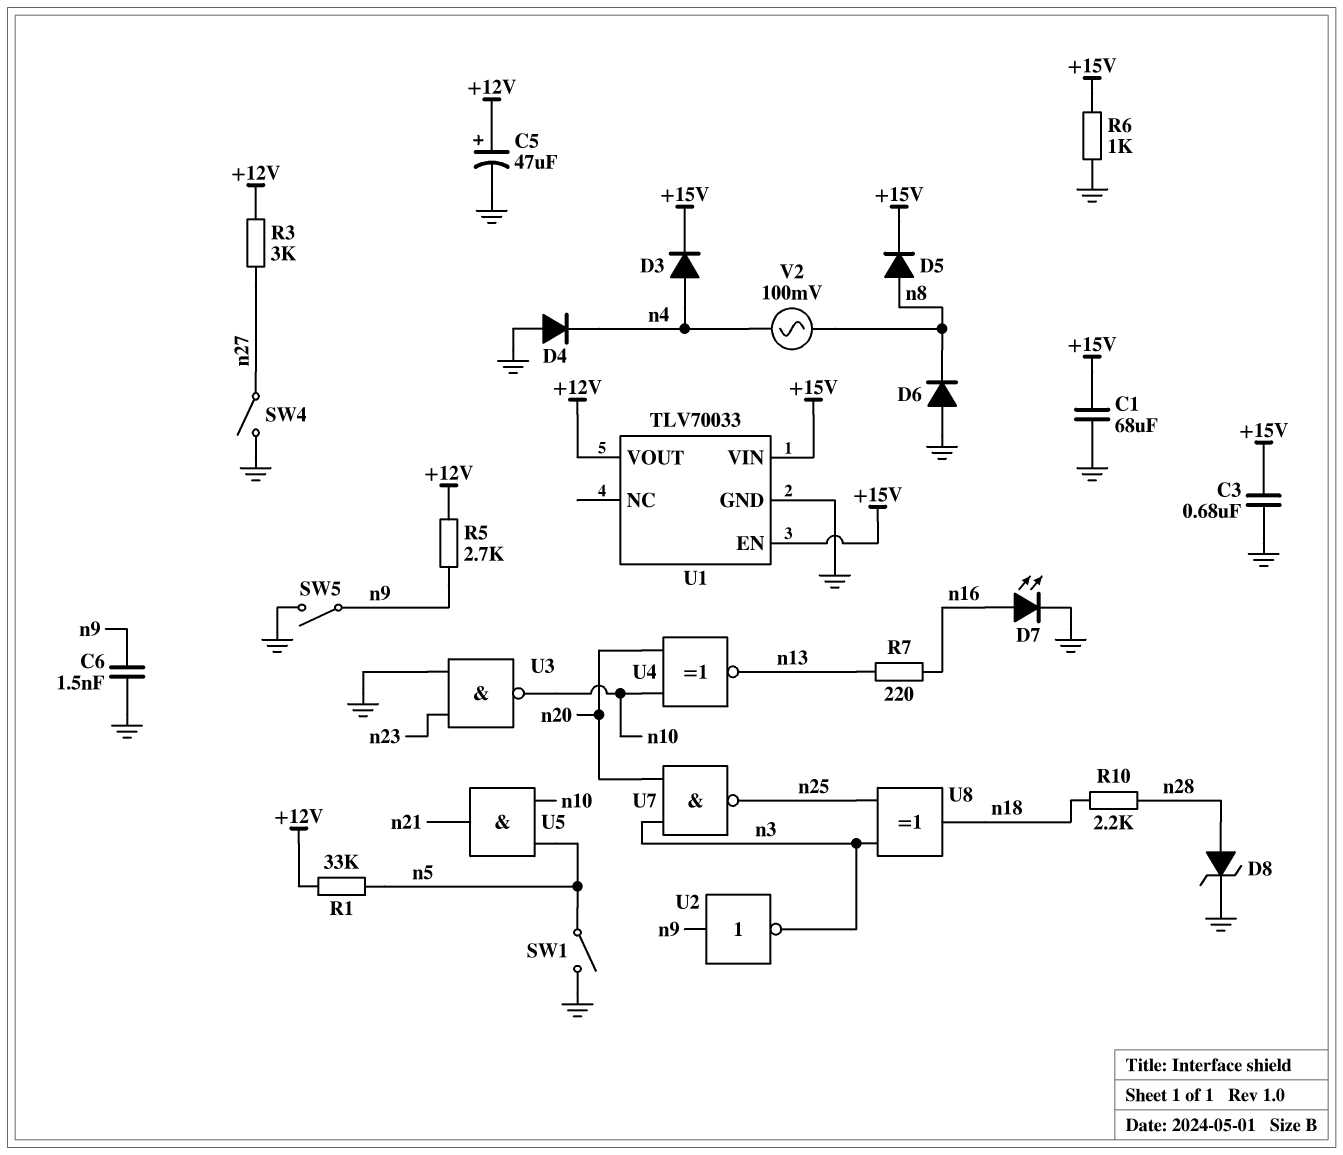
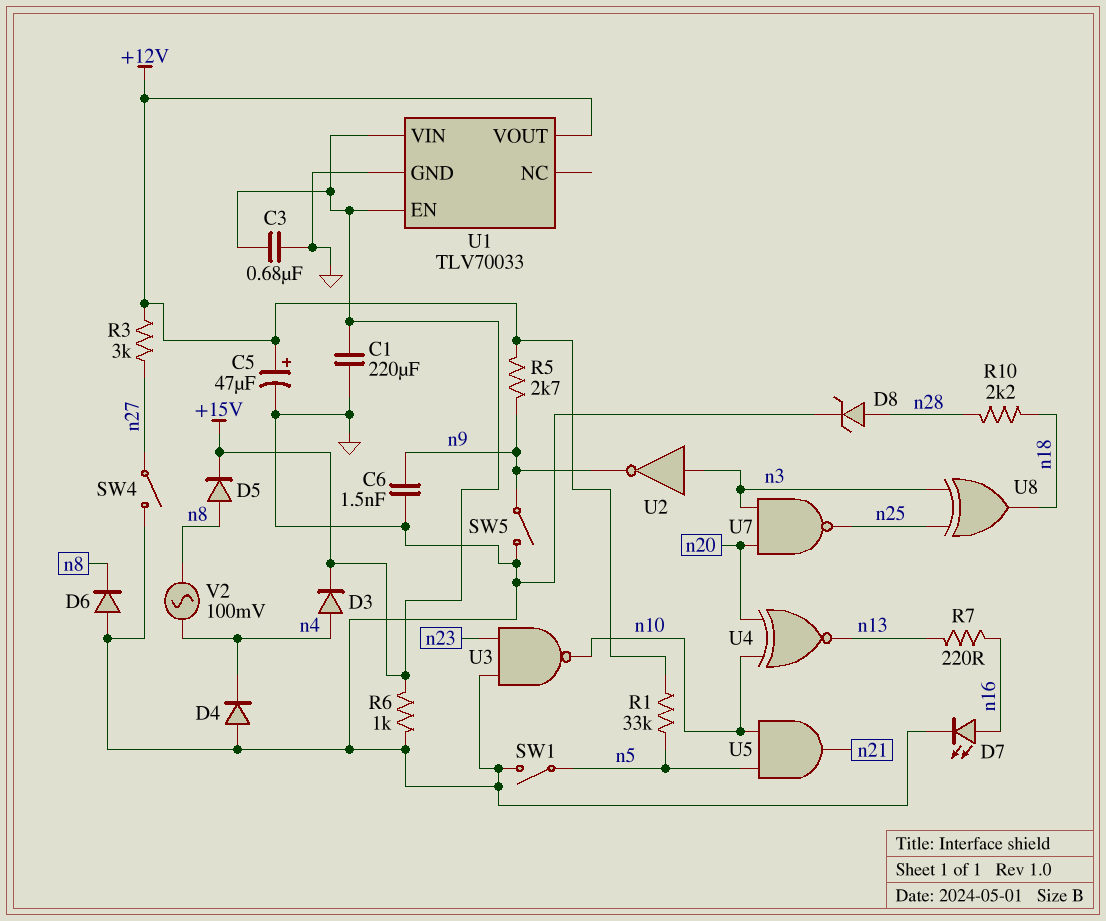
C1: 68uF (+15V, GND) -> 220uF (+15V, GND)
U2: NOT (in n9, out n3) -> NOT (in n3, out n9)

